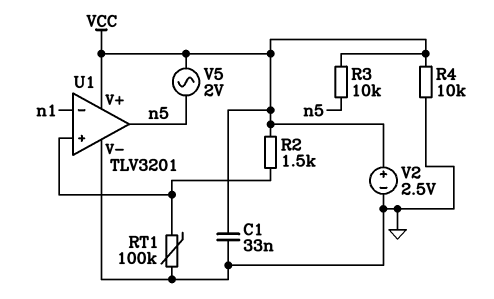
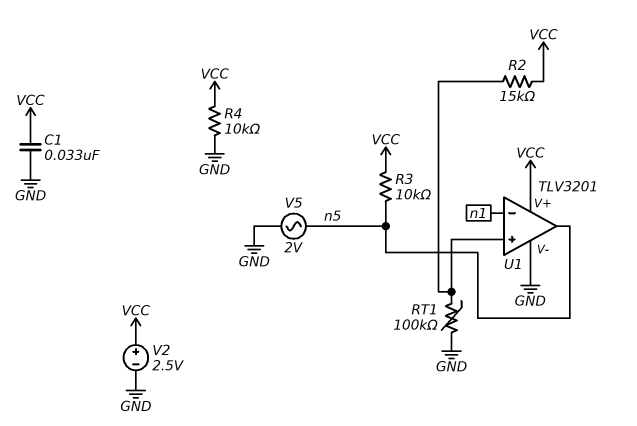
R2: 1.5k (U1/in+, VCC) -> 15k (U1/in+, VCC)
V5: AC 2V (VCC, n5) -> AC 2V (GND, n5)

